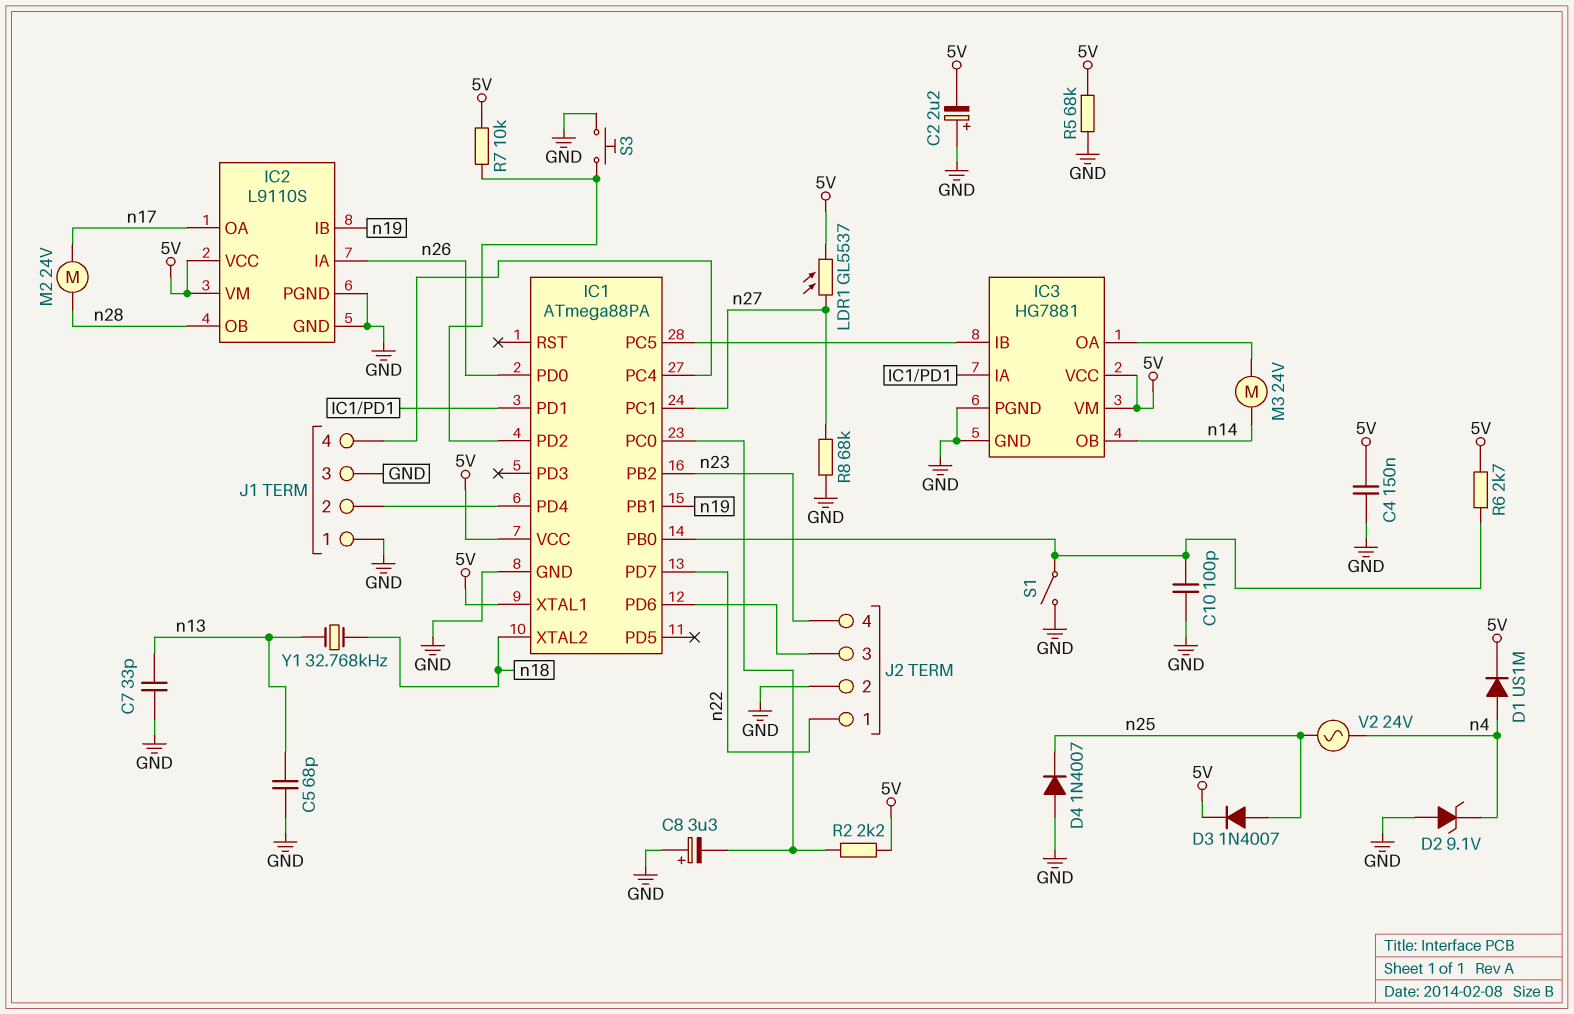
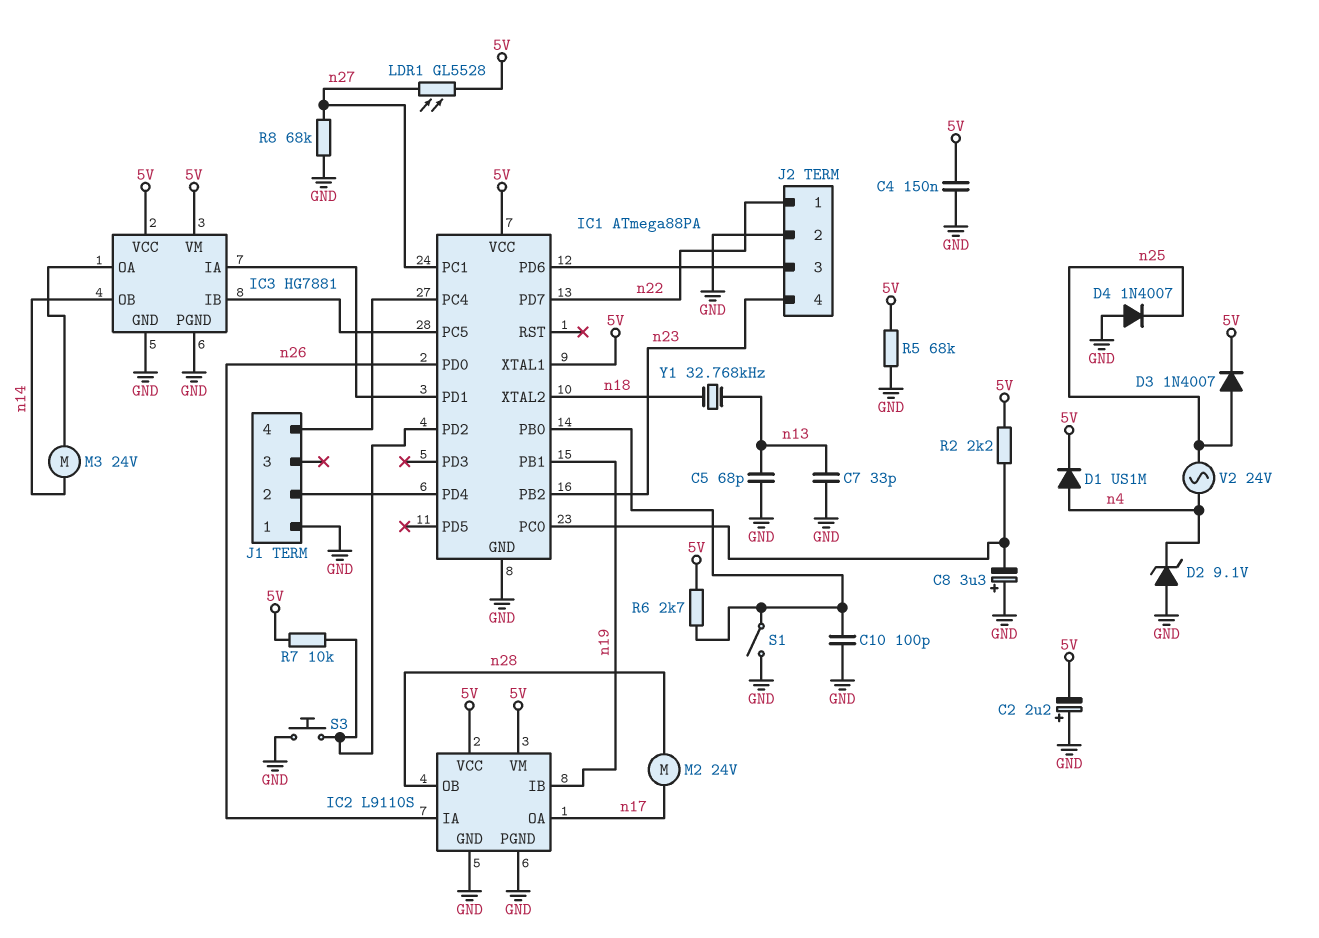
J1 pin 3: GND -> none
LDR1: GL5537 (5V, n27) -> GL5528 (5V, n27)

